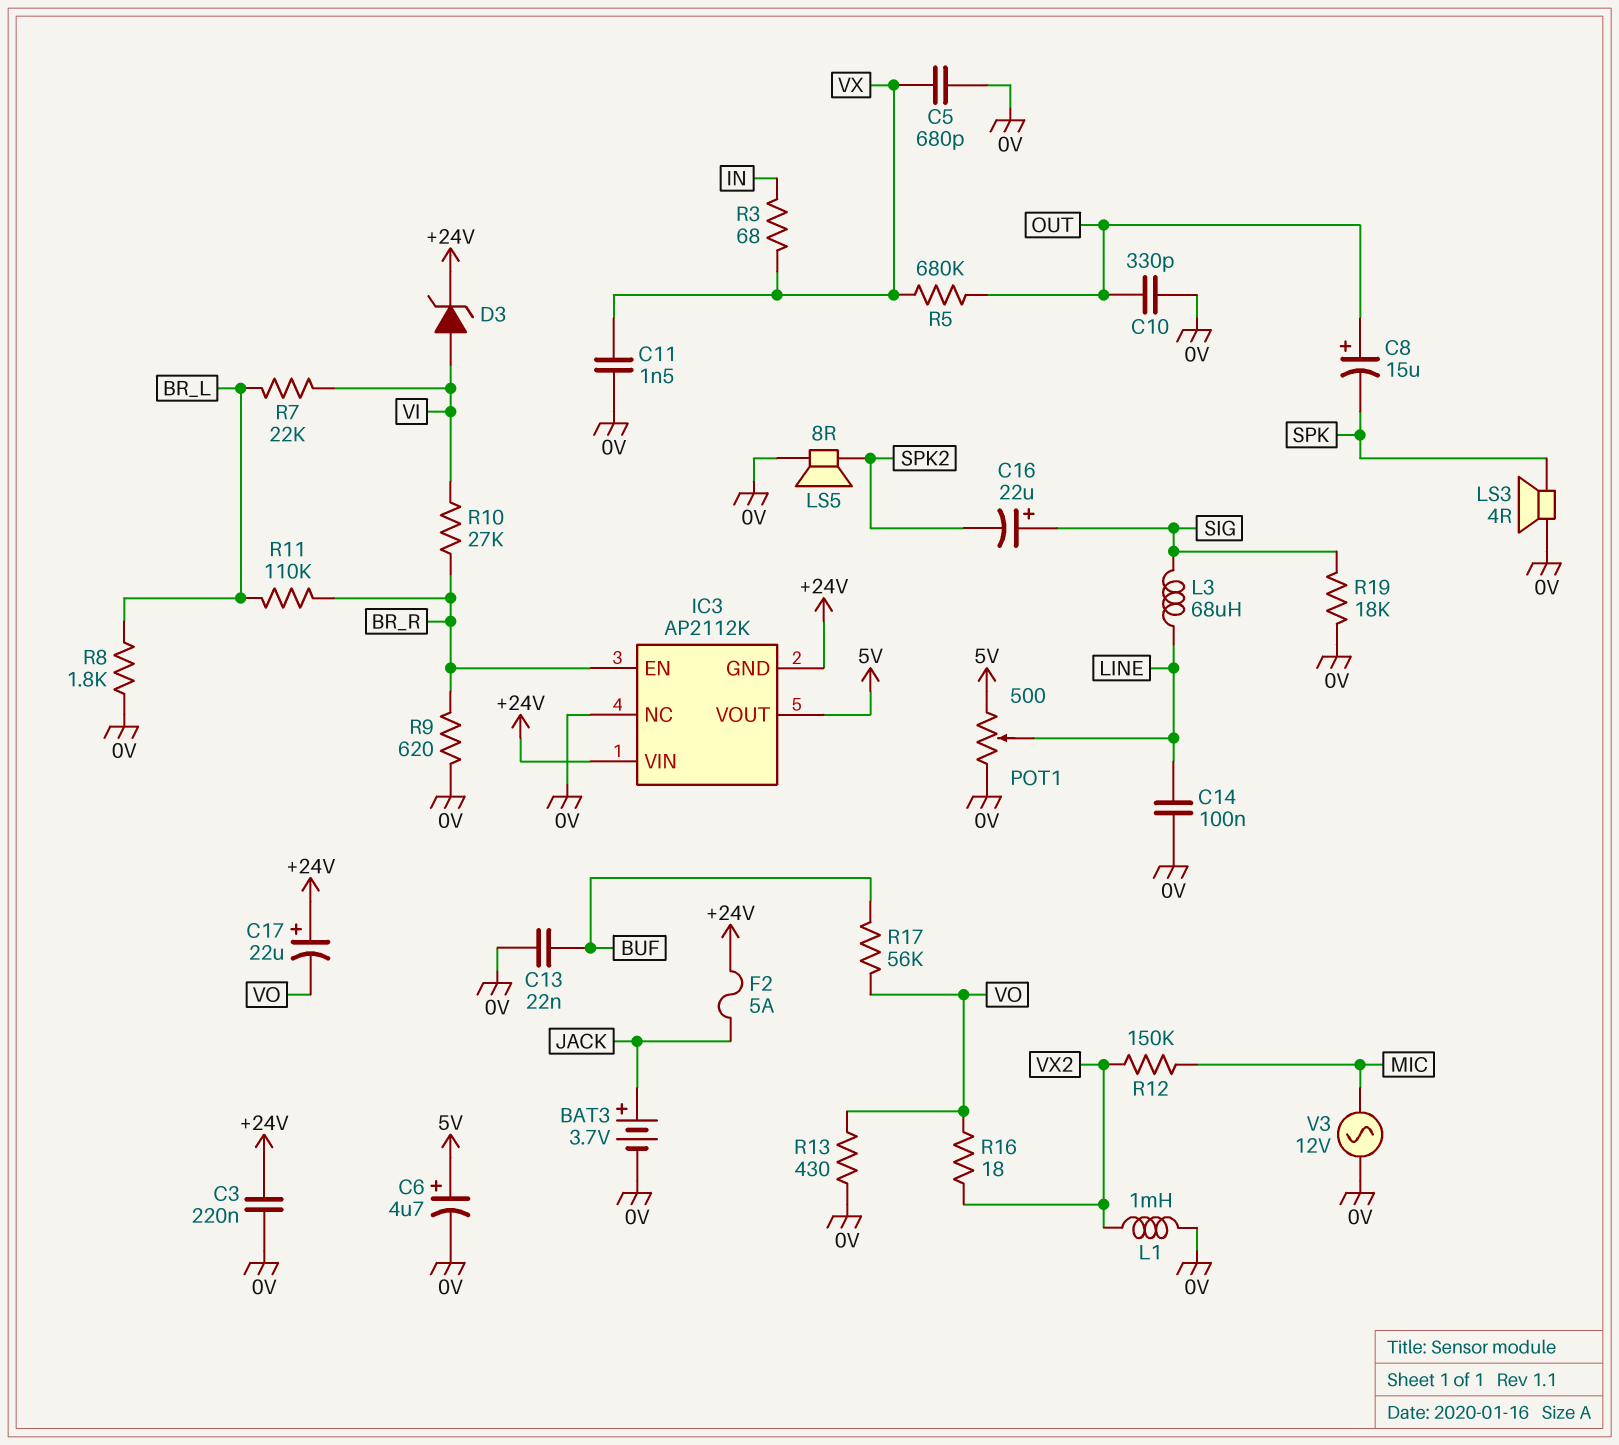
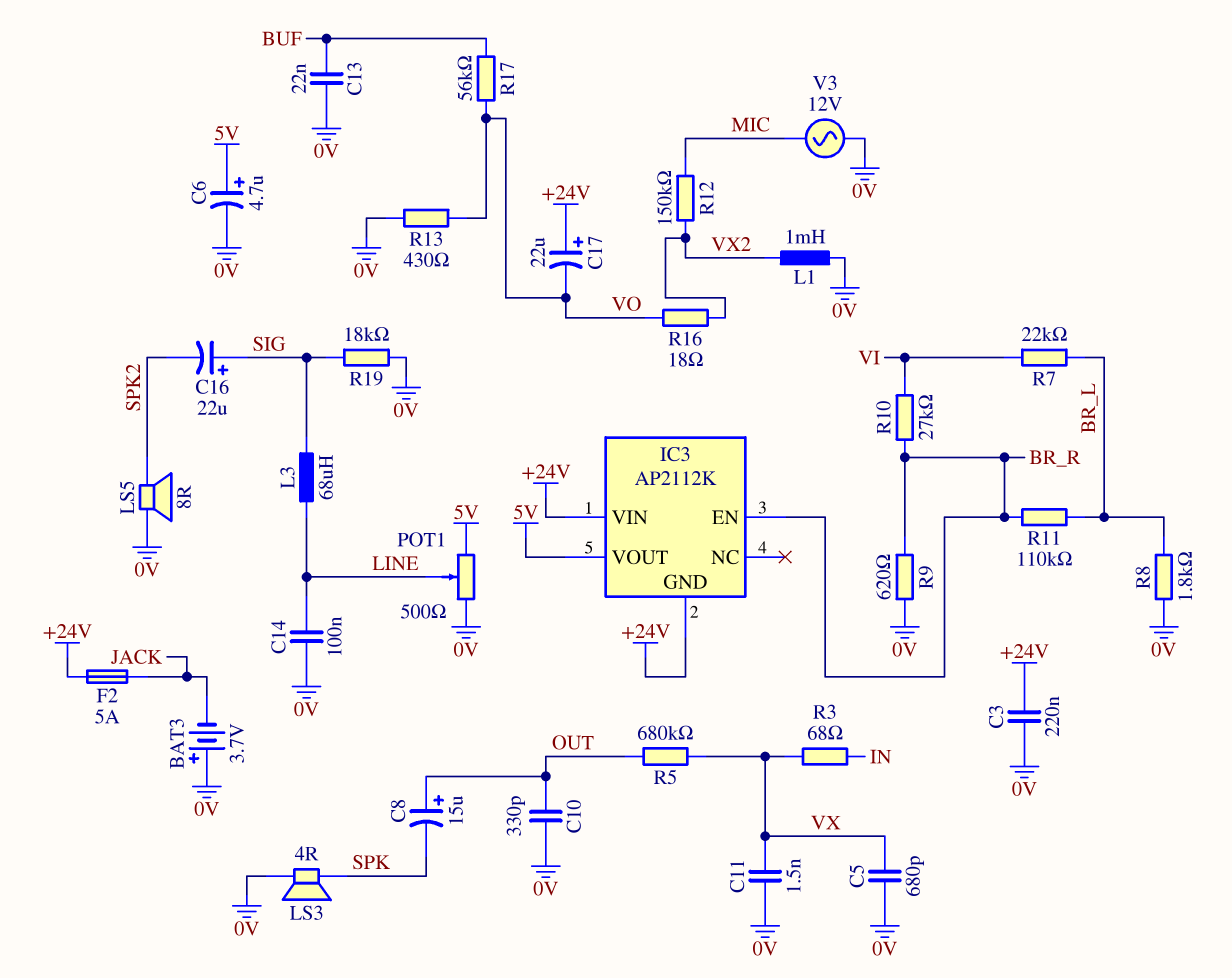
BAT3: 3.7V (plus JACK, minus 0V) -> 3.7V (plus 0V, minus JACK)
D3: zener (A VI, K +24V) -> none
IC3 pin NC: 0V -> none

